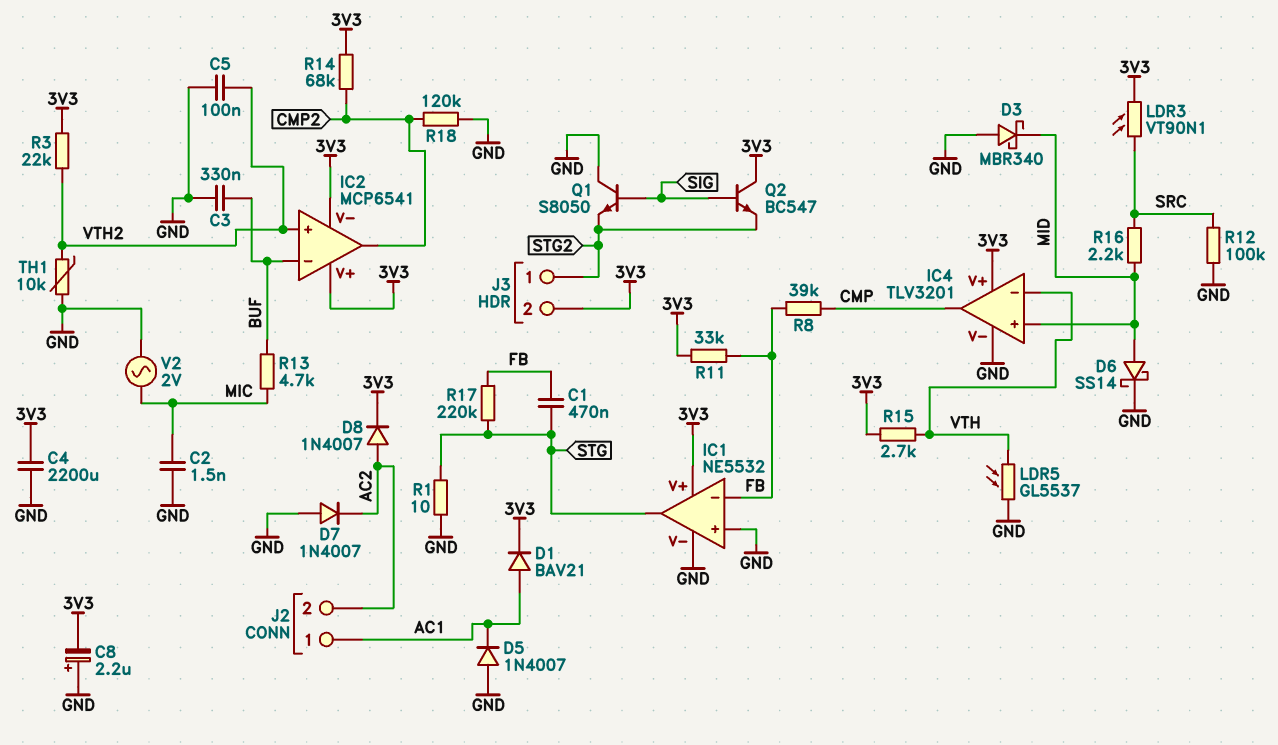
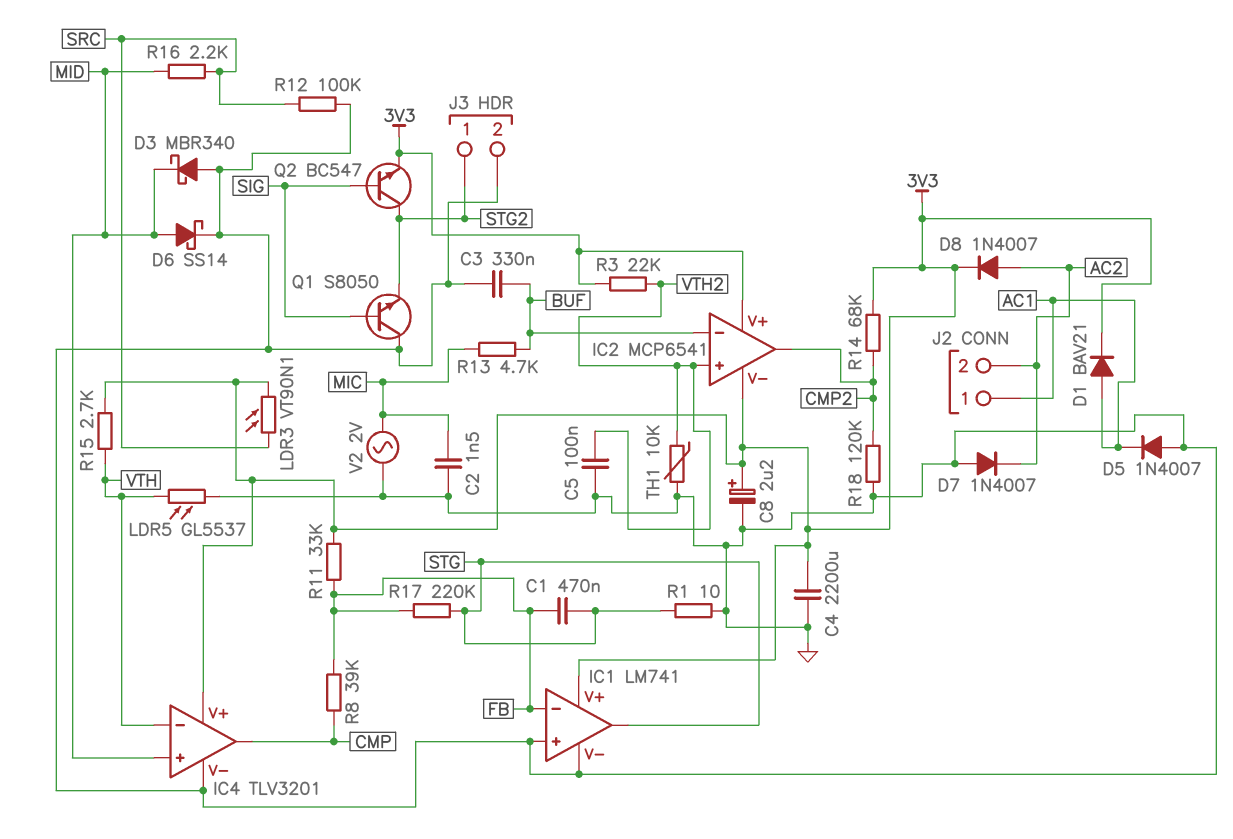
C8: 2.2uF (plus GND, minus 3V3) -> 2.2uF (plus 3V3, minus GND)
IC1: NE5532 -> LM741
J3 pin 2: 3V3 -> GND
Q2: NPN BC547 (B SIG, C 3V3, E STG2) -> NPN BC547 (B SIG, C STG2, E 3V3)

